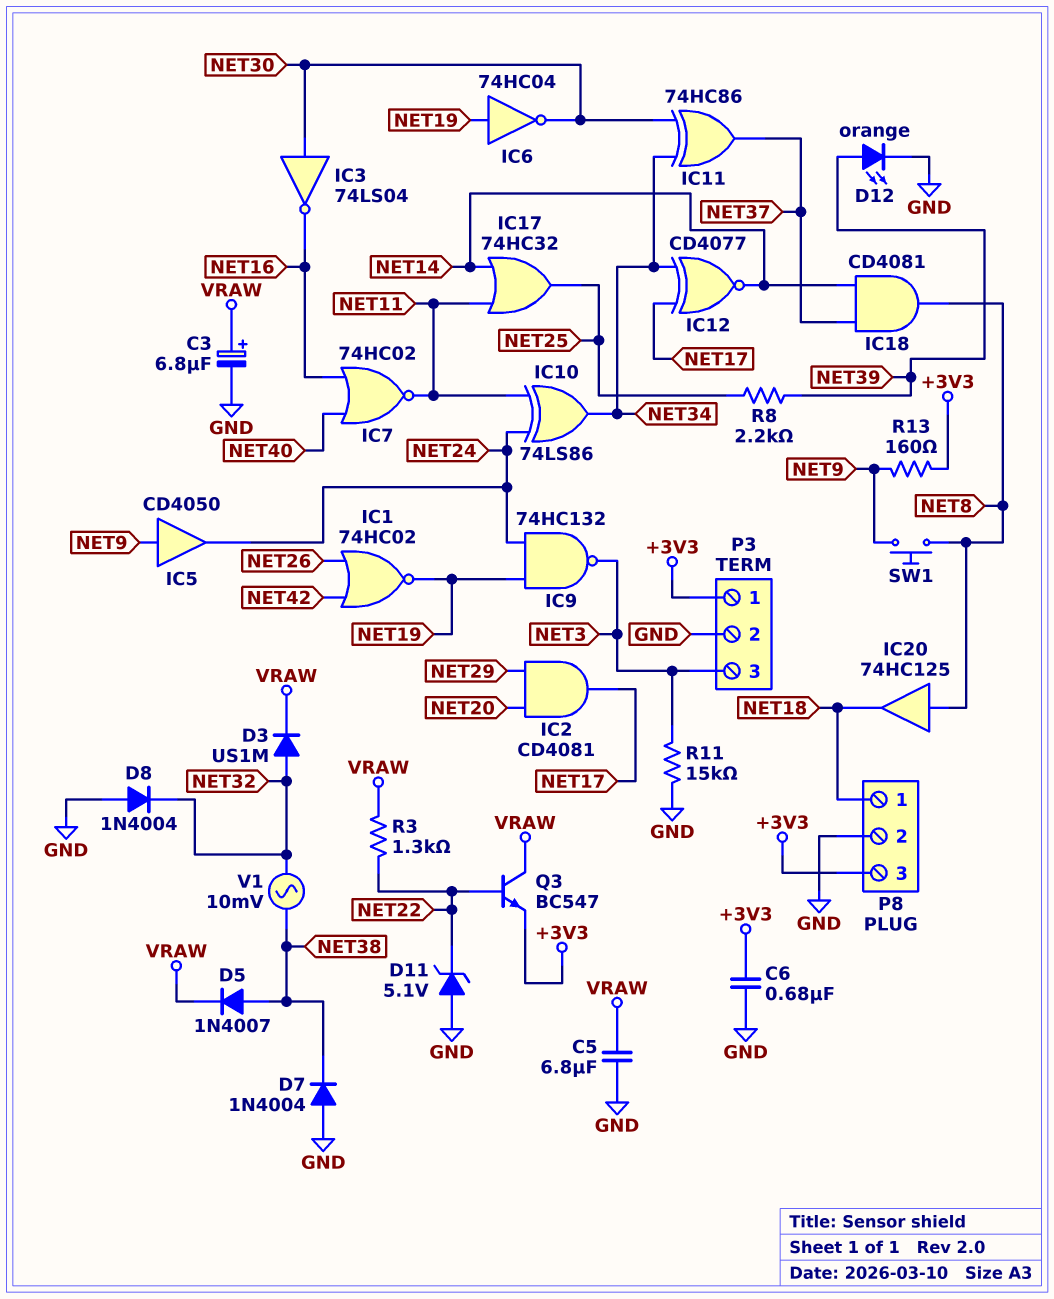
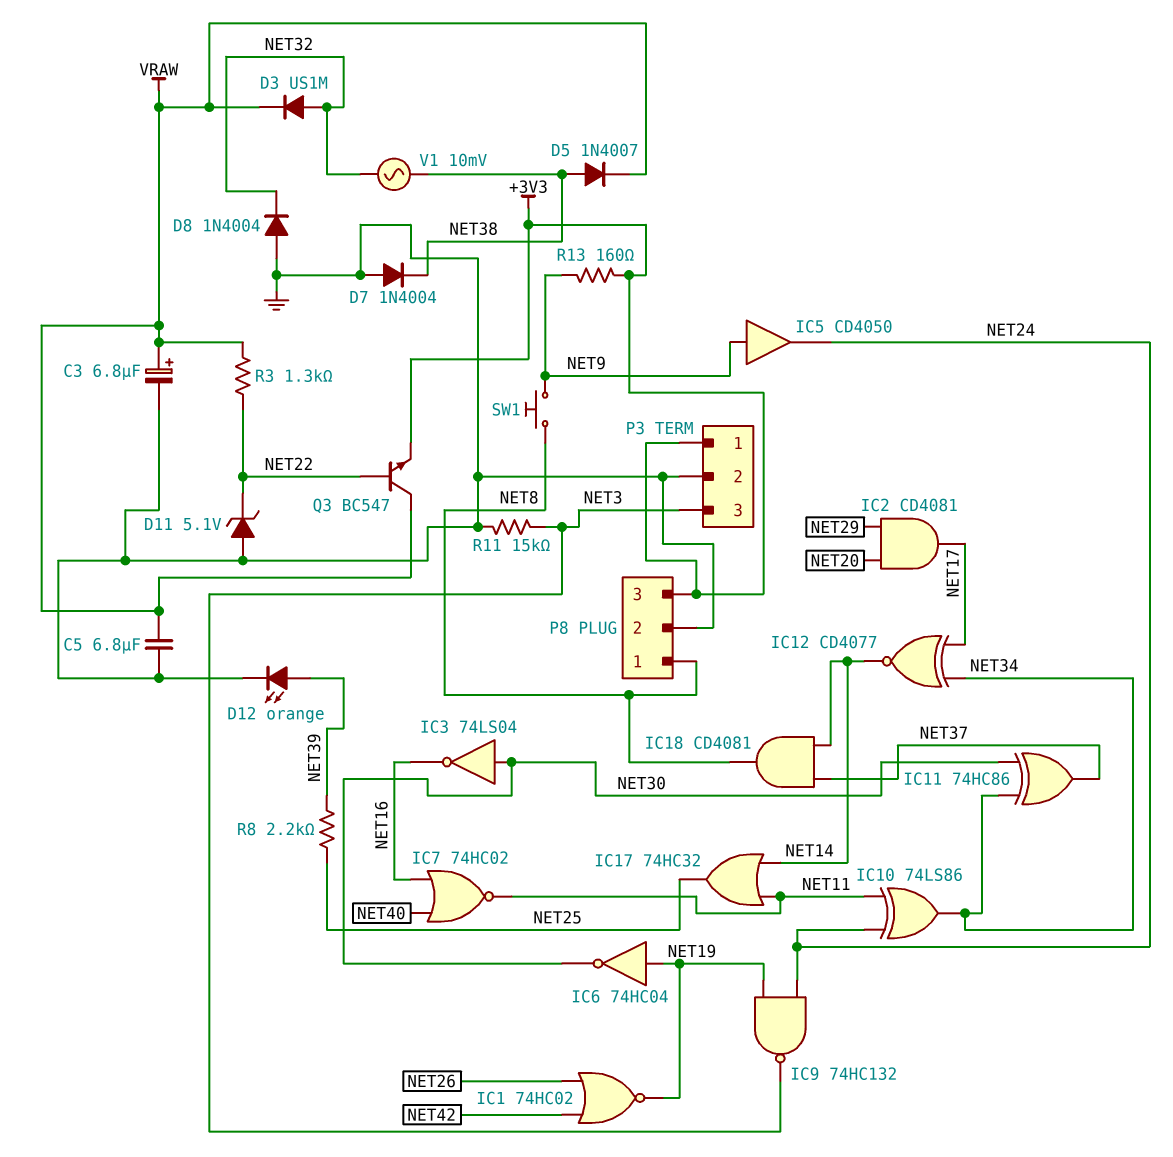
C6: 680nF (+3V3, GND) -> none
IC20: buffer 74HC125 (in NET8, out NET18) -> none
P8 pin 1: NET18 -> NET8

